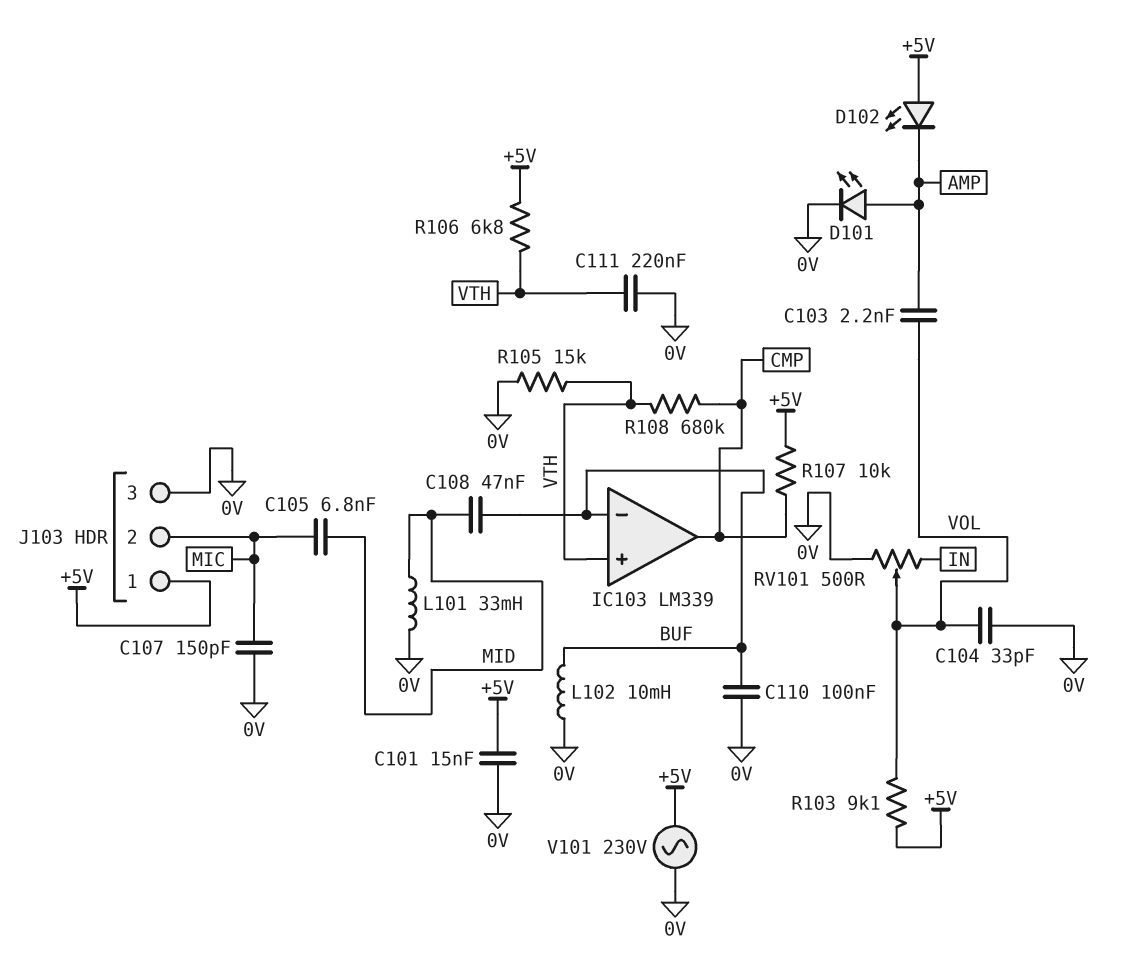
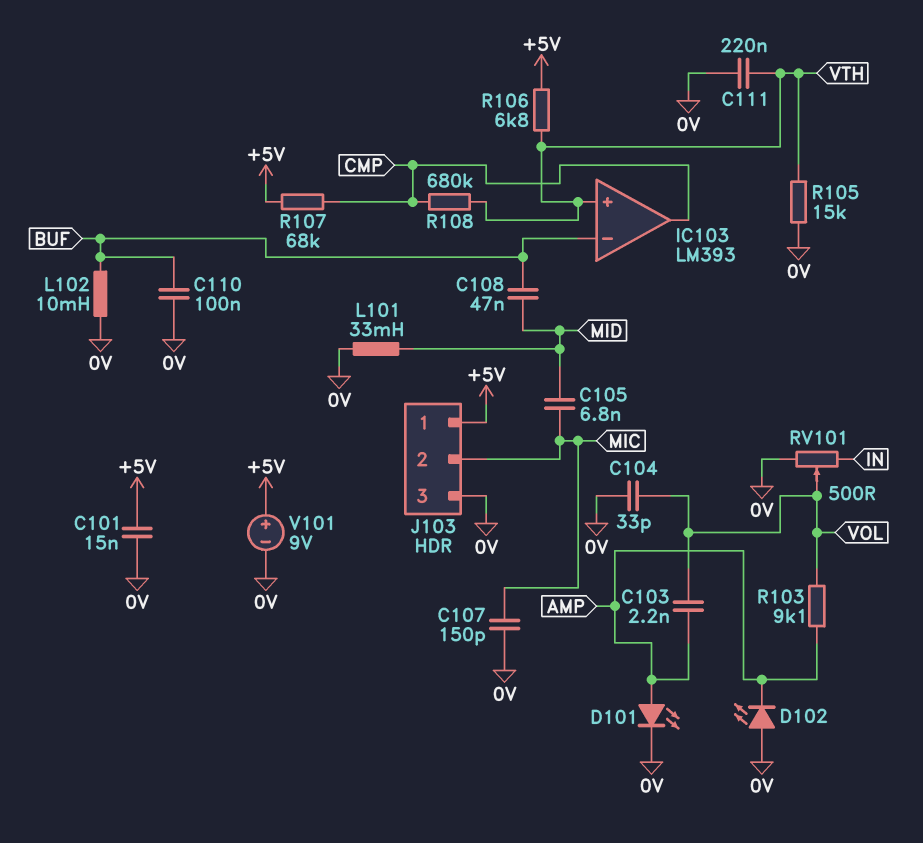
D102: LED (A +5V, K AMP) -> LED (A 0V, K AMP)
IC103: LM339 -> LM393
R103: 9.1k (+5V, VOL) -> 9.1k (AMP, VOL)
R107: 10k (+5V, CMP) -> 68k (+5V, CMP)
V101: AC 230V (+5V, 0V) -> 9V (plus +5V, minus 0V)

